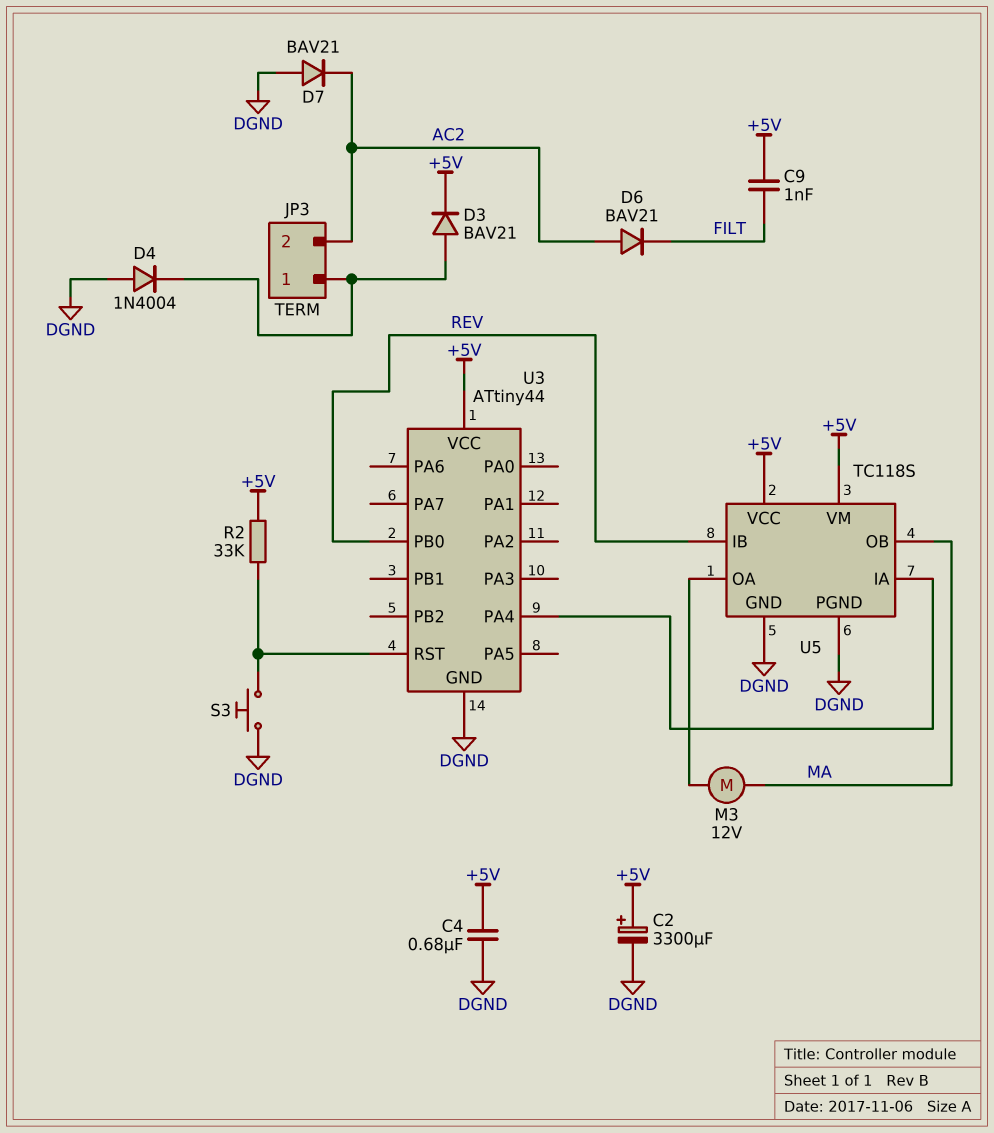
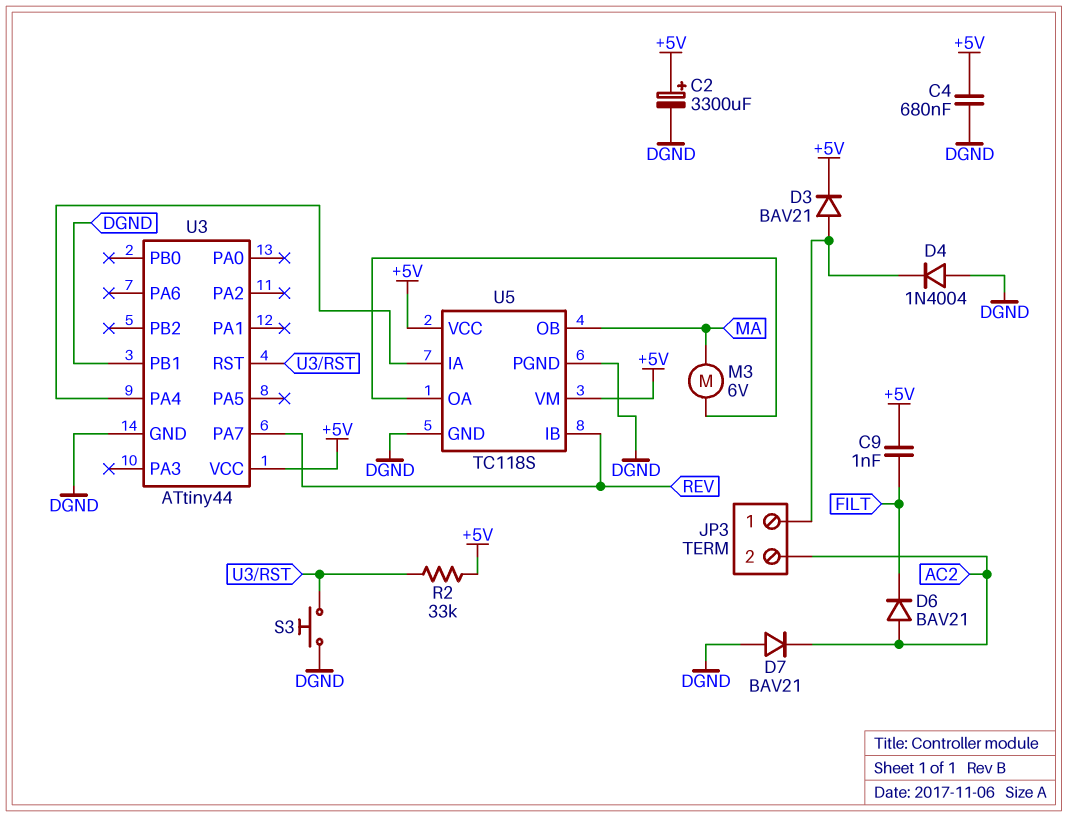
M3: motor 12V (MA, U5/OA) -> motor 6V (MA, U5/OA)
U3 pin PA7: none -> REV
U3 pin PB0: REV -> none
U3 pin PB1: none -> DGND

